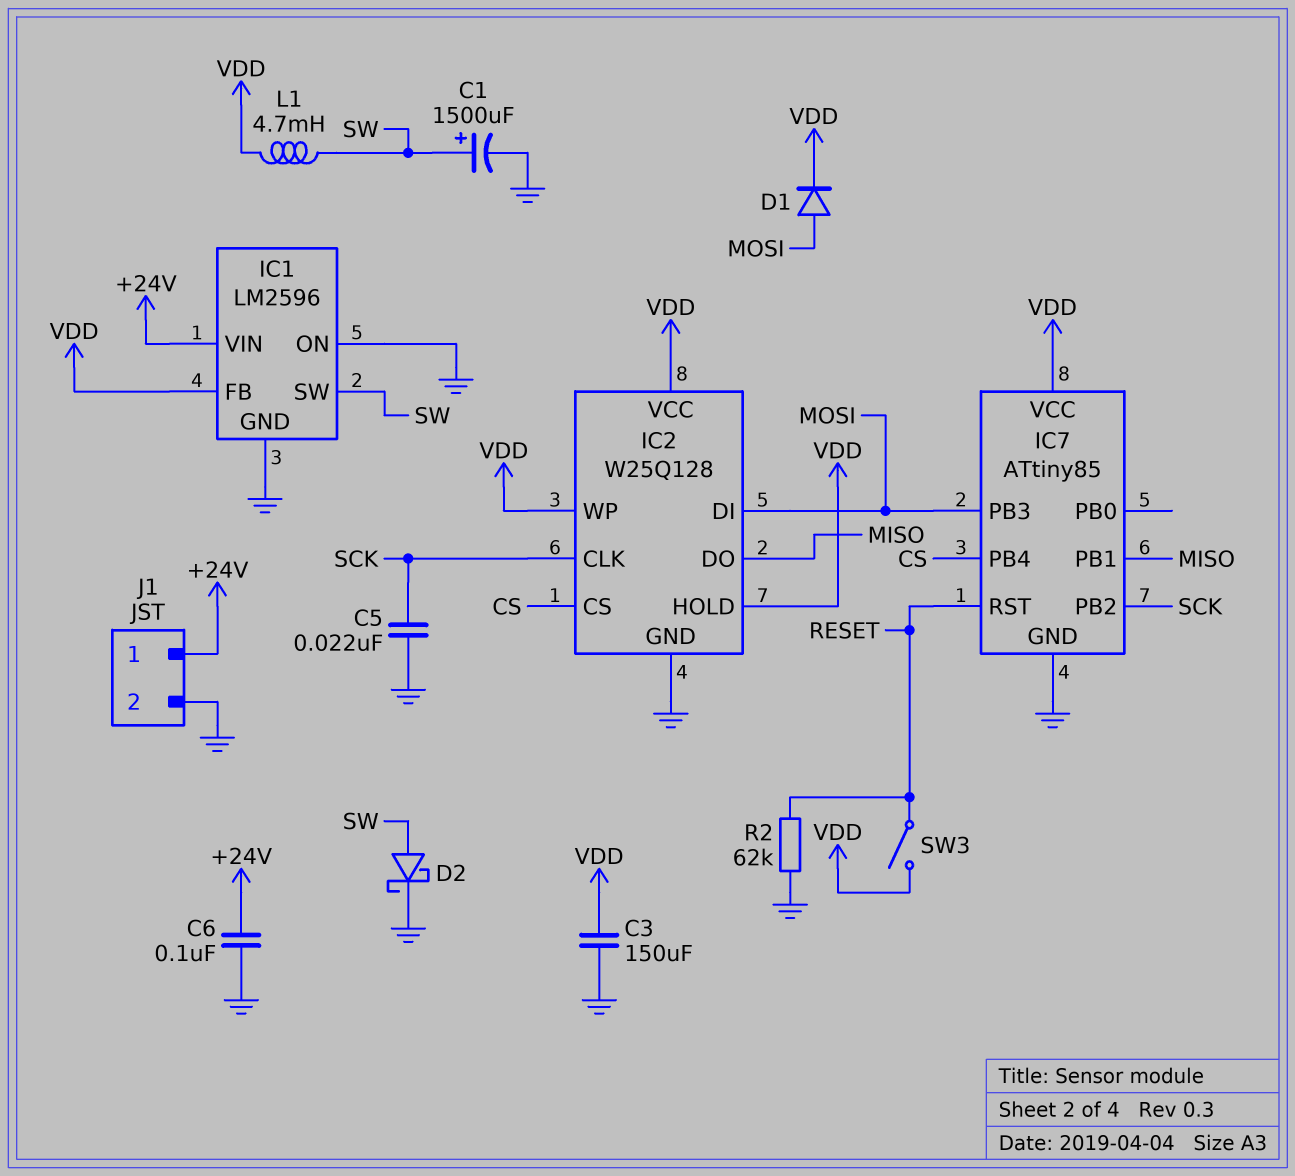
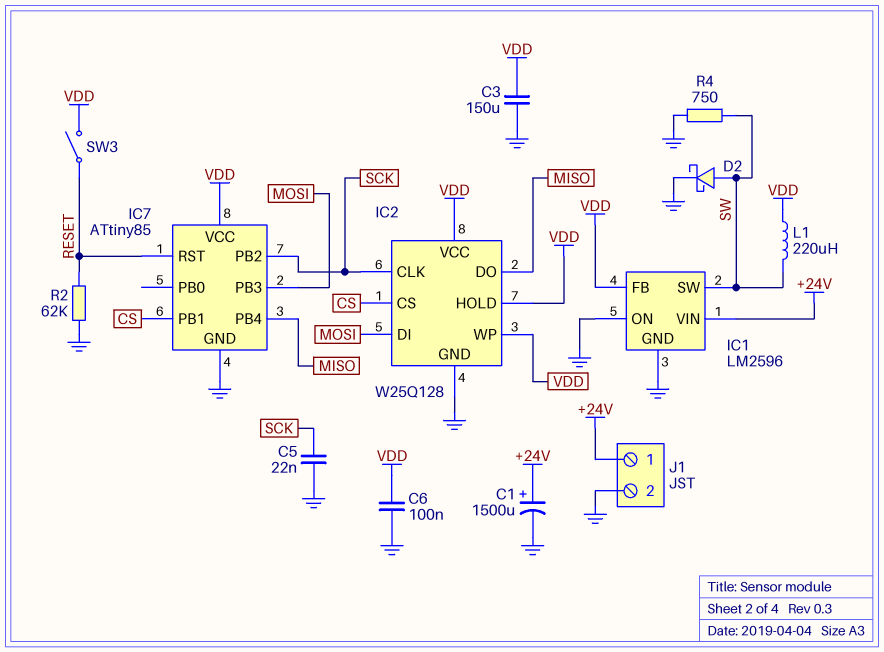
C1: 1500uF (plus SW, minus GND) -> 1500uF (plus +24V, minus GND)
C6: 100nF (+24V, GND) -> 100nF (GND, VDD)
D1: diode (A MOSI, K VDD) -> none
IC7 pin PB1: MISO -> CS
IC7 pin PB4: CS -> MISO
L1: 4.7mH (SW, VDD) -> 220uH (SW, VDD)
R4: none -> 750 (GND, SW)

